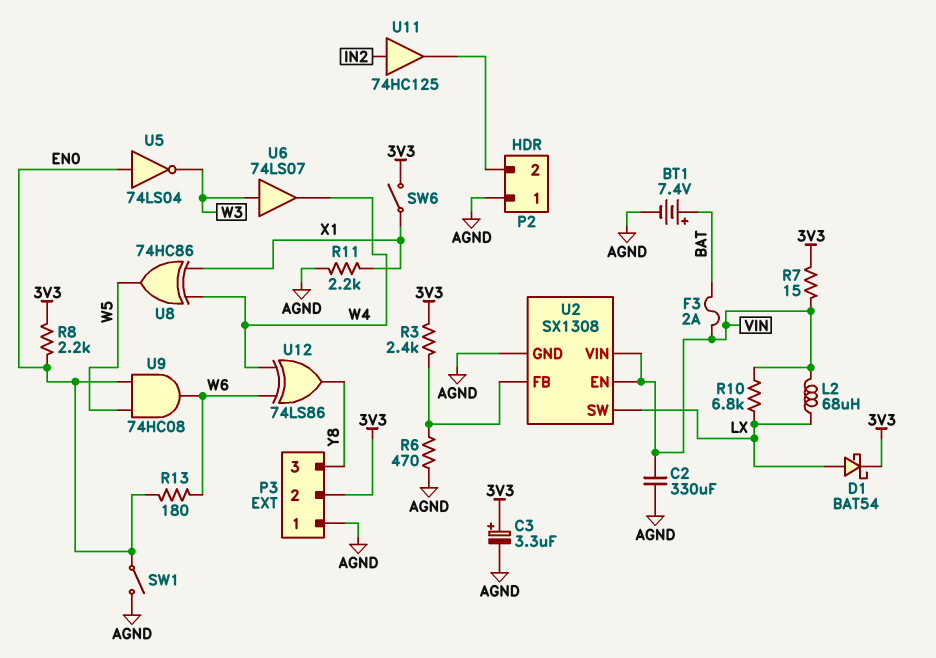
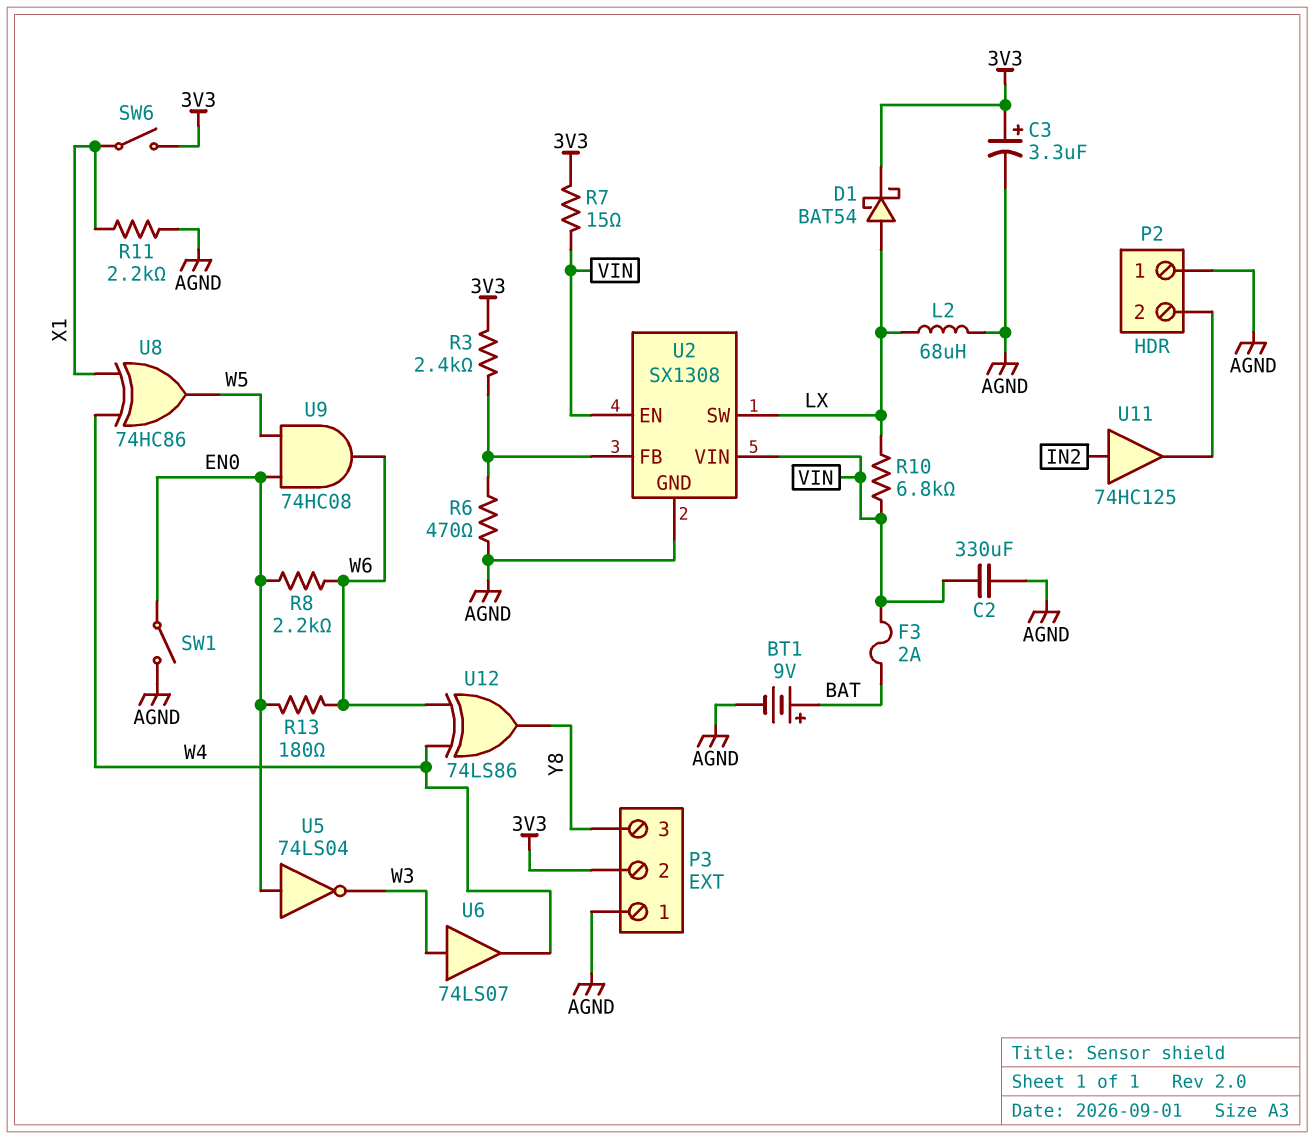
BT1: 7.4V (plus BAT, minus AGND) -> 9V (plus BAT, minus AGND)
L2: 68uH (LX, VIN) -> 68uH (AGND, LX)
R8: 2.2k (3V3, EN0) -> 2.2k (EN0, W6)

